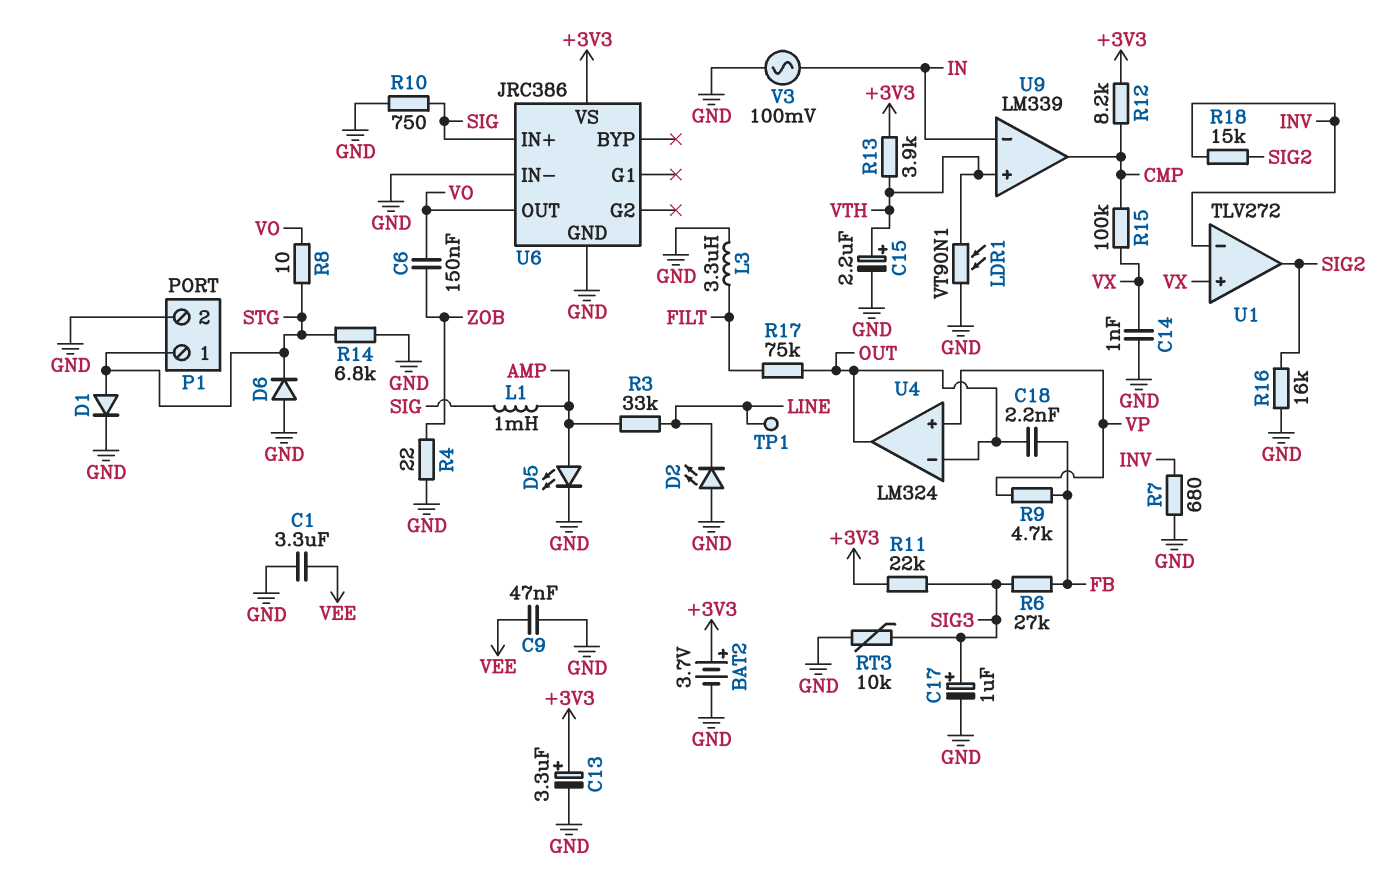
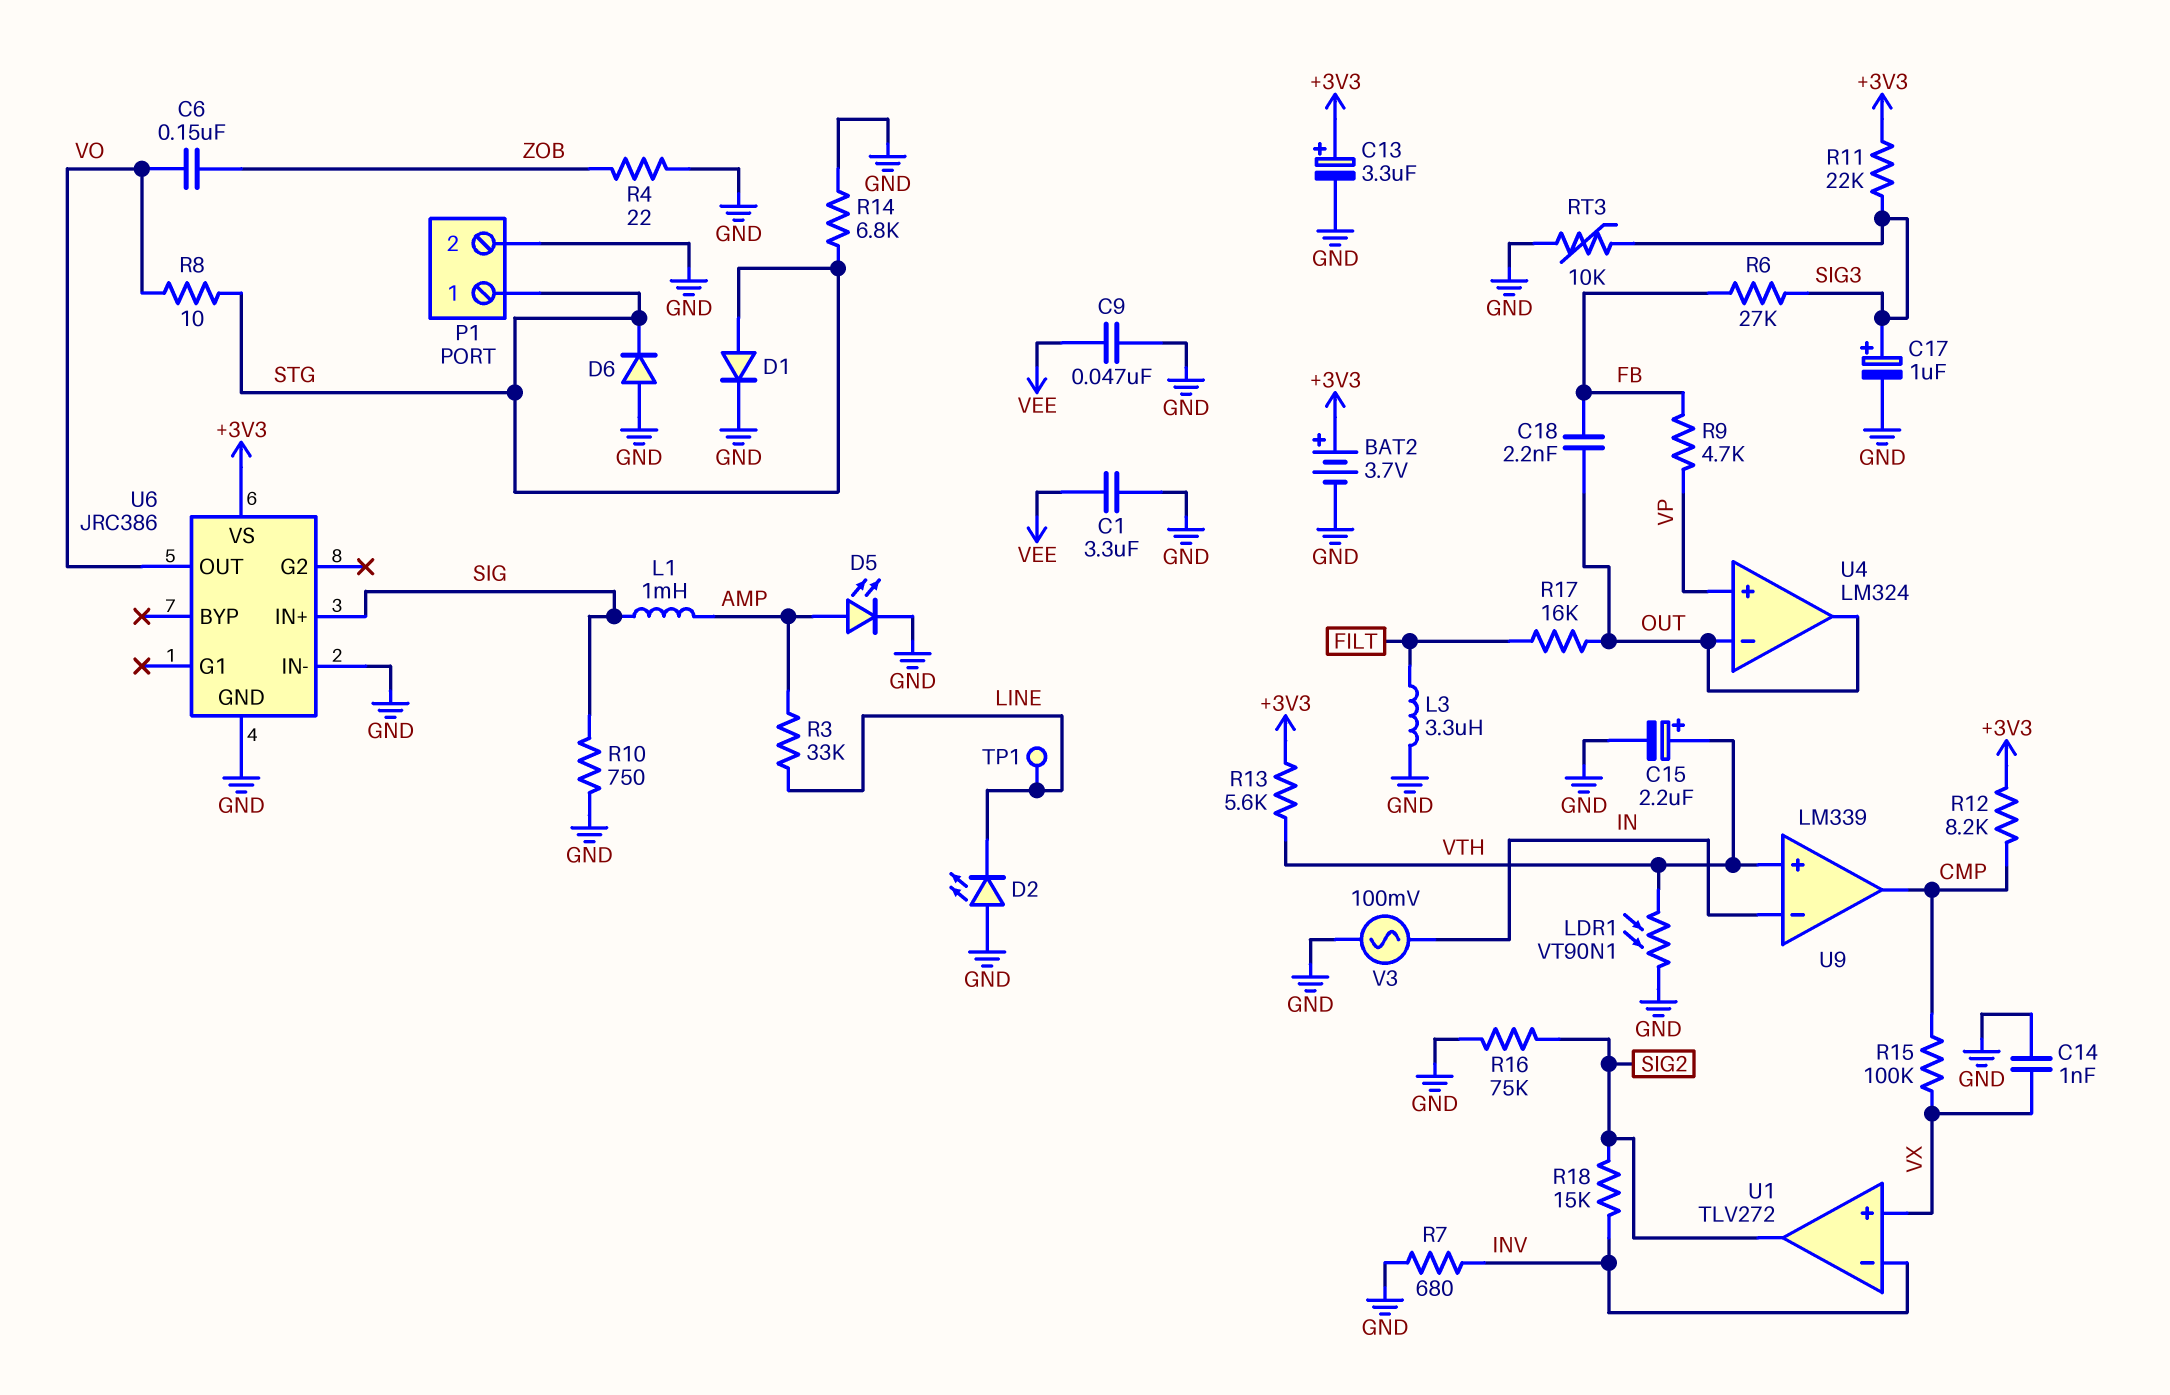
R13: 3.9k (+3V3, VTH) -> 5.6k (+3V3, VTH)
R16: 16k (GND, SIG2) -> 75k (GND, SIG2)
R17: 75k (FILT, OUT) -> 16k (FILT, OUT)

